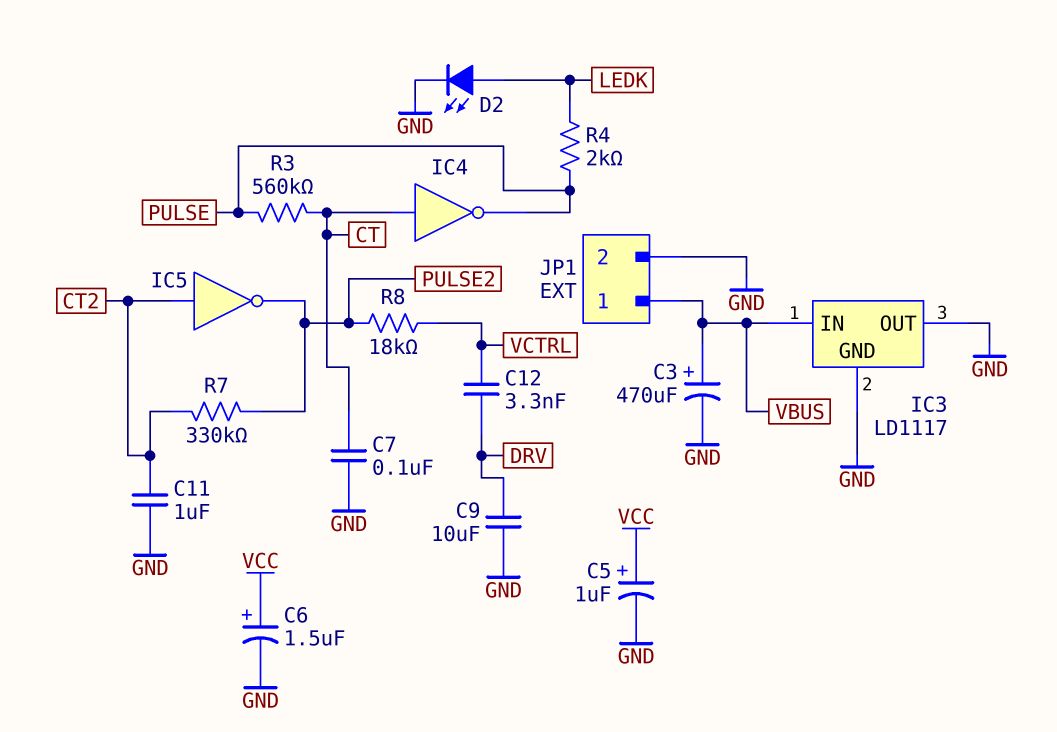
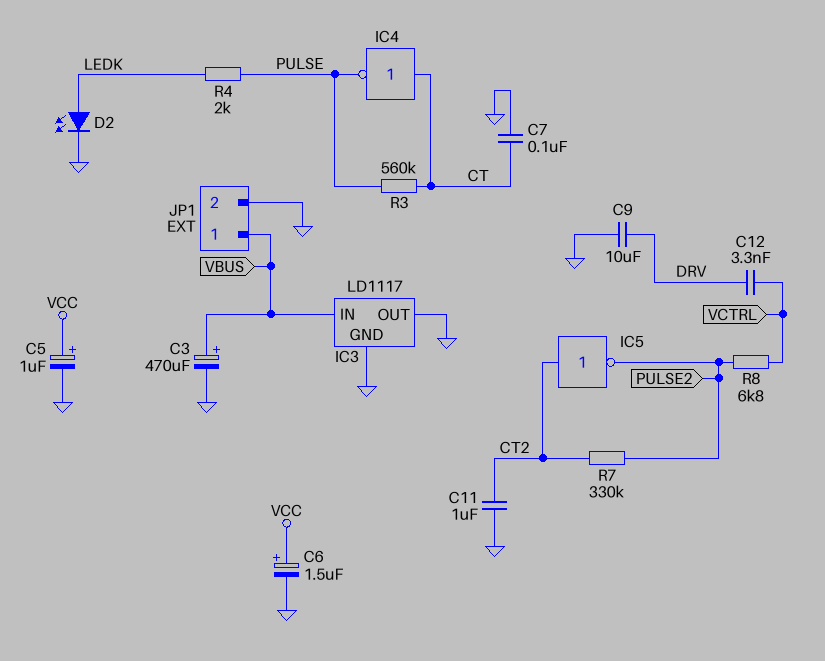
R8: 18k (PULSE2, VCTRL) -> 6.8k (PULSE2, VCTRL)

